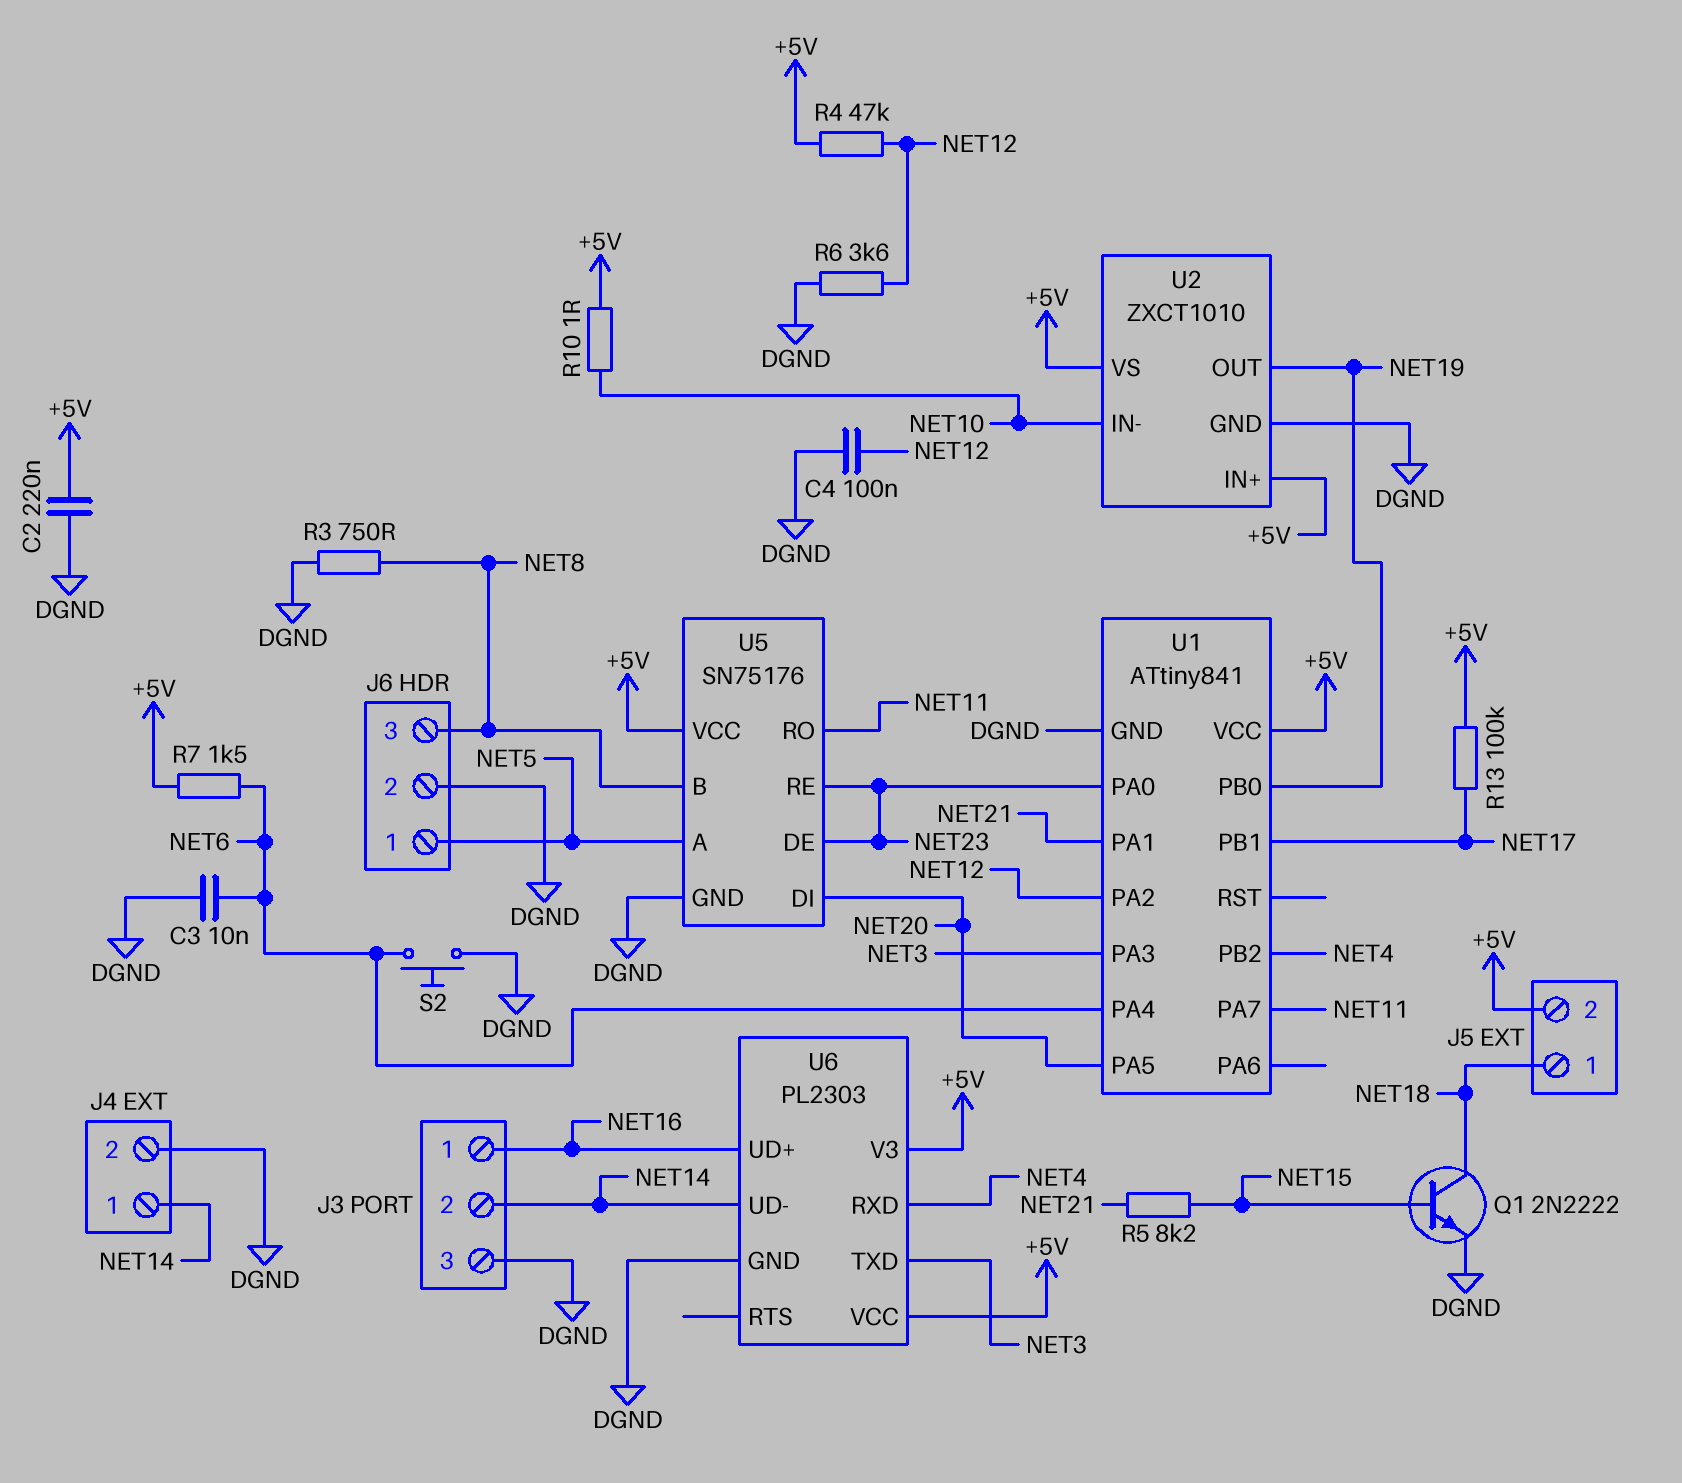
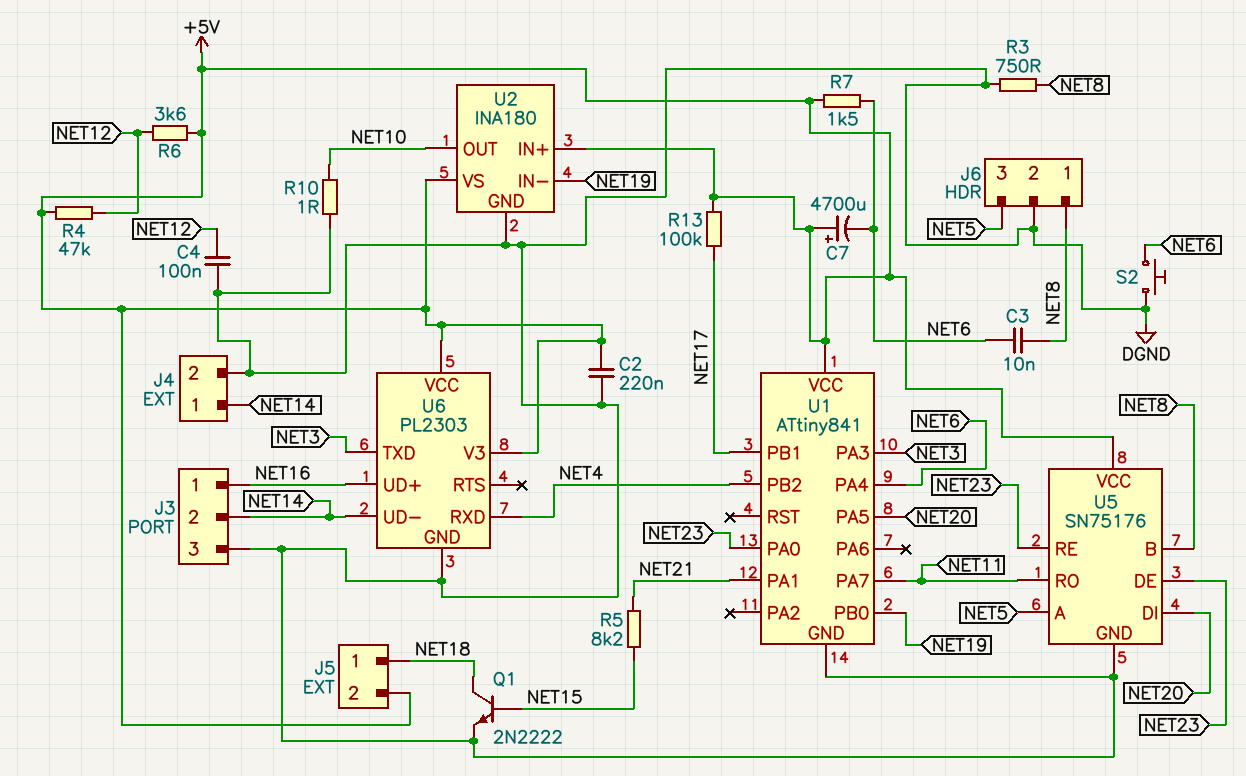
C3: 10nF (DGND, NET6) -> 10nF (NET6, NET8)
C7: none -> 4700uF (plus +5V, minus NET6)
J6 pin 1: NET5 -> NET8
J6 pin 3: NET8 -> NET5
R6: 3.6k (DGND, NET12) -> 3.6k (+5V, NET12)
R10: 1 (+5V, NET10) -> 1 (DGND, NET10)
U1 pin PA2: NET12 -> none
U2: ZXCT1010 -> INA180
U2 pin IN-: NET10 -> NET19
U2 pin OUT: NET19 -> NET10

